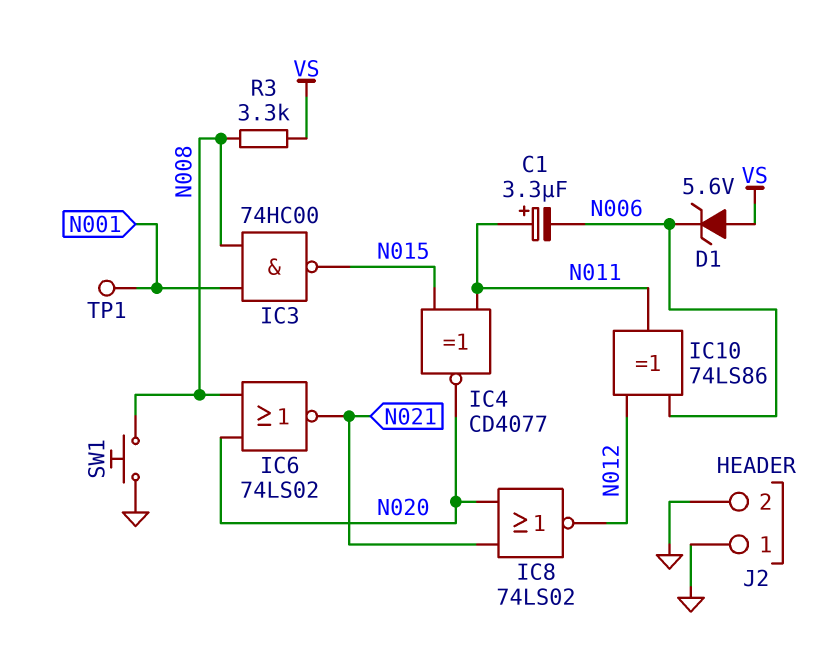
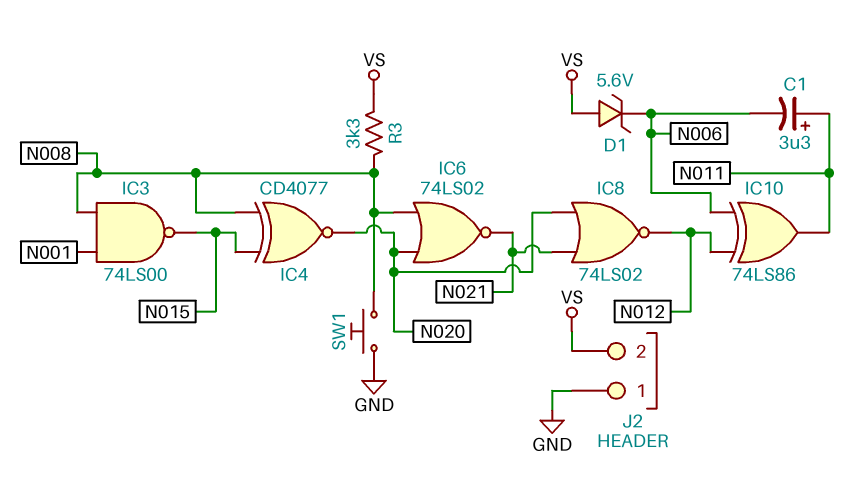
IC3: NAND 74HC00 (in N001, in N008, out N015) -> NAND 74LS00 (in N001, in N008, out N015)
IC4: XNOR CD4077 (in N011, in N015, out N020) -> XNOR CD4077 (in N008, in N015, out N020)
J2 pin 2: GND -> VS
TP1: test point (N001) -> none

